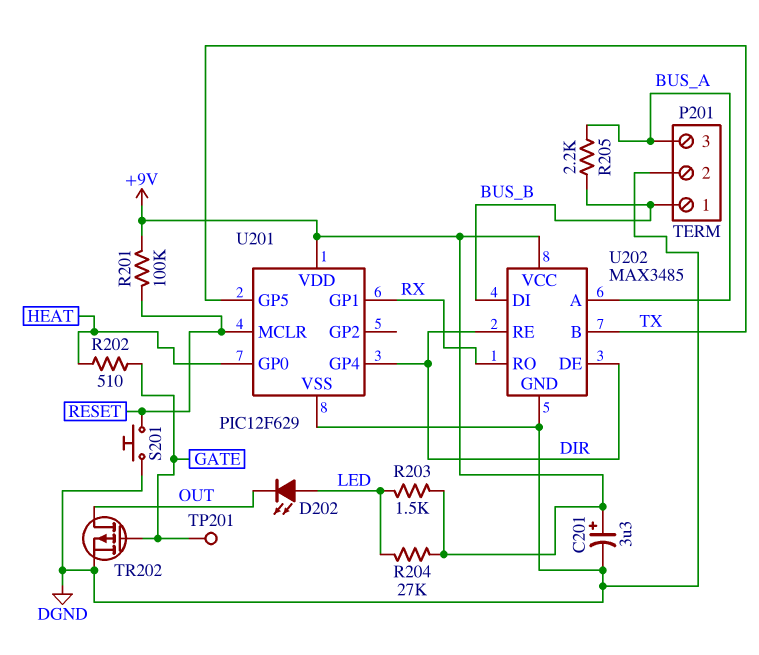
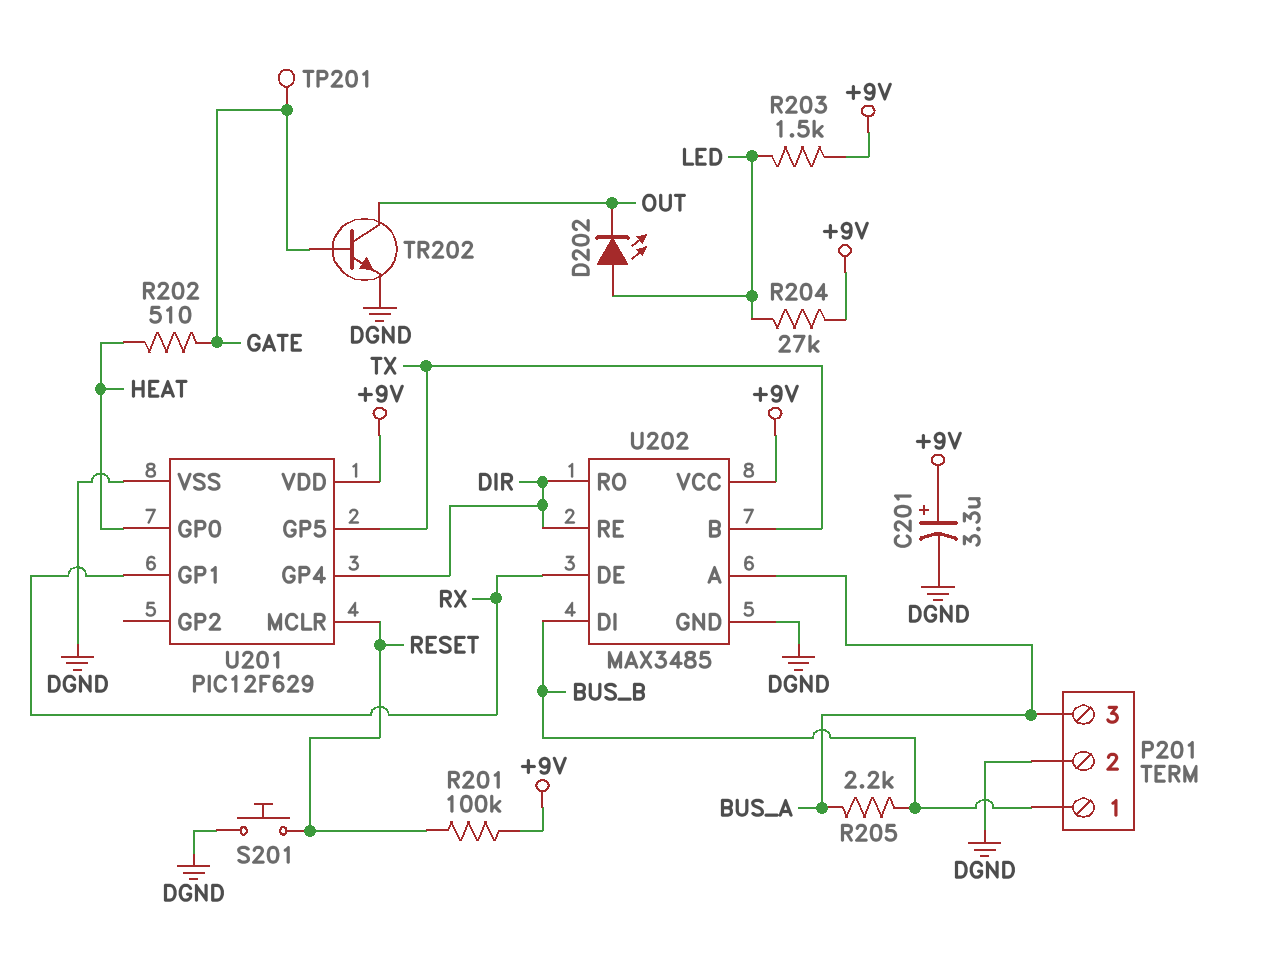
TR202: PMOS (G GATE, D OUT, S DGND) -> NPN (B GATE, C OUT, E DGND)
U202 pin DE: DIR -> RX
U202 pin RO: RX -> DIR

